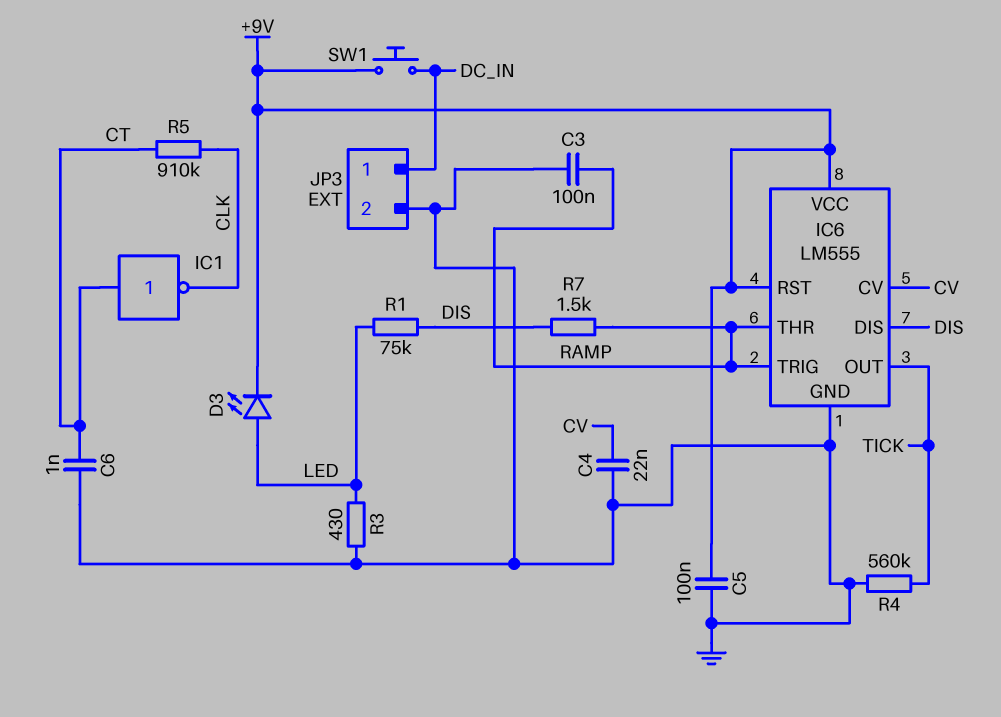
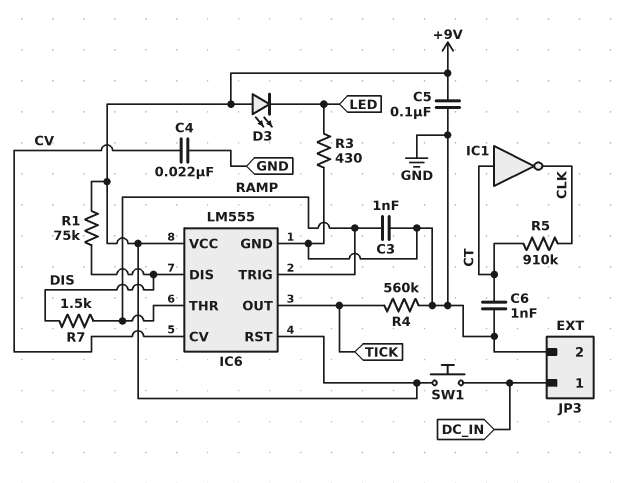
C3: 100nF (GND, RAMP) -> 1nF (GND, RAMP)
D3: LED (A LED, K +9V) -> LED (A +9V, K LED)
R1: 75k (DIS, LED) -> 75k (+9V, DIS)

